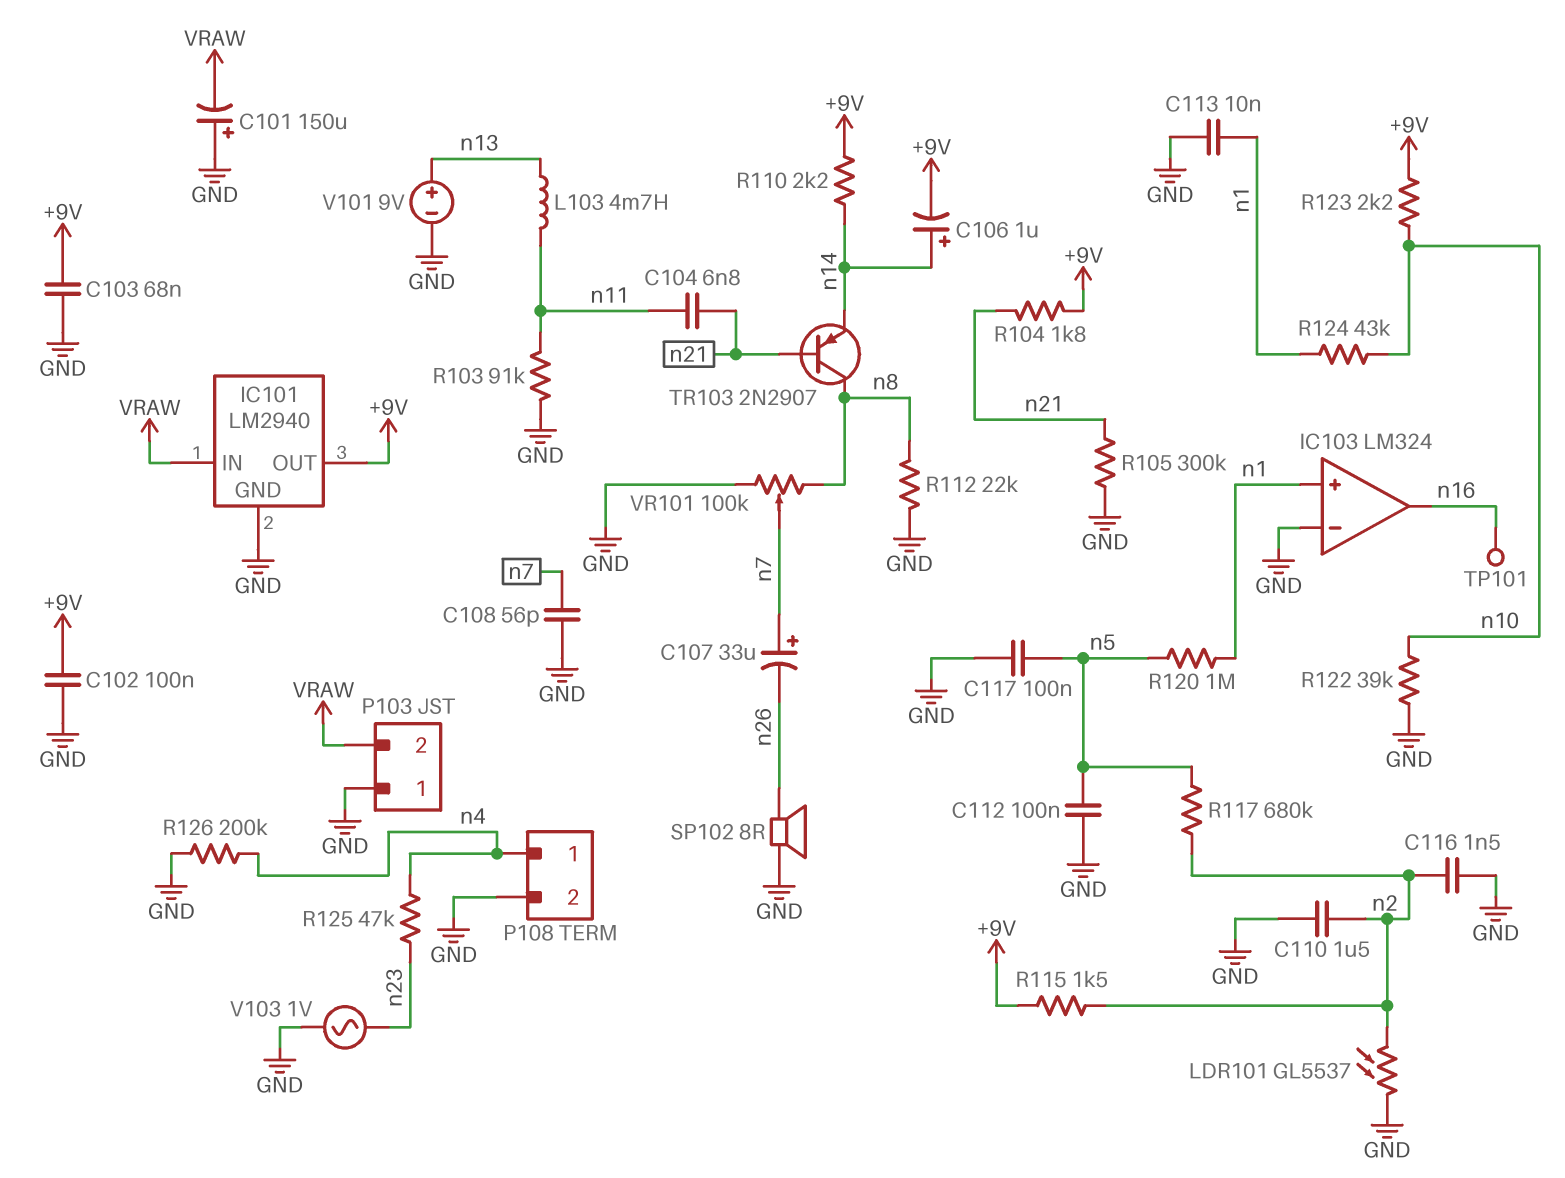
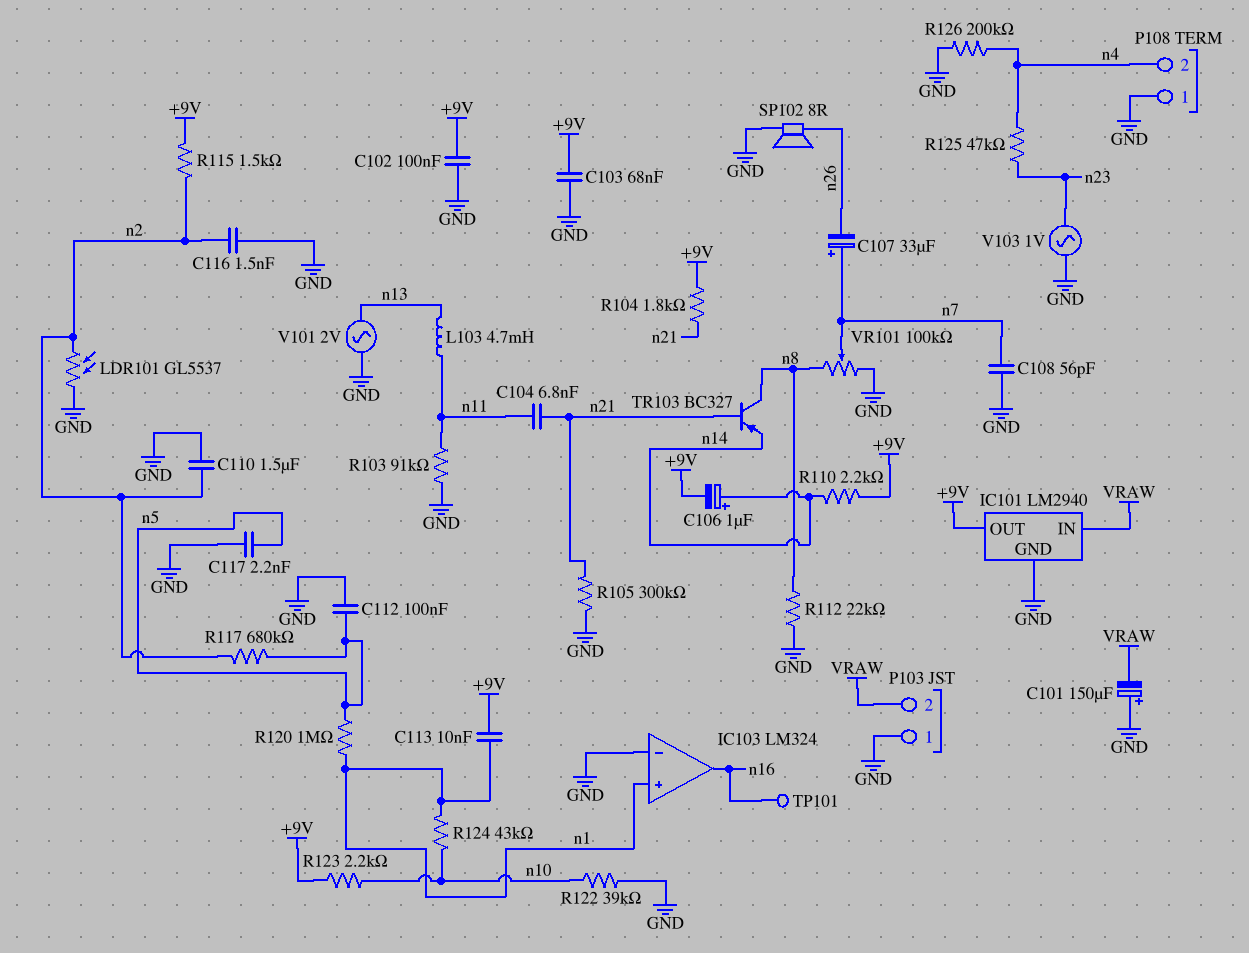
C113: 10nF (GND, n1) -> 10nF (+9V, n1)
C117: 100nF (GND, n5) -> 2.2nF (GND, n5)
P108 pin 1: n4 -> GND
P108 pin 2: GND -> n4
TR103: PNP 2N2907 (B n21, C n8, E n14) -> PNP BC327 (B n21, C n8, E n14)
V101: 9V (plus n13, minus GND) -> AC 2V (GND, n13)

